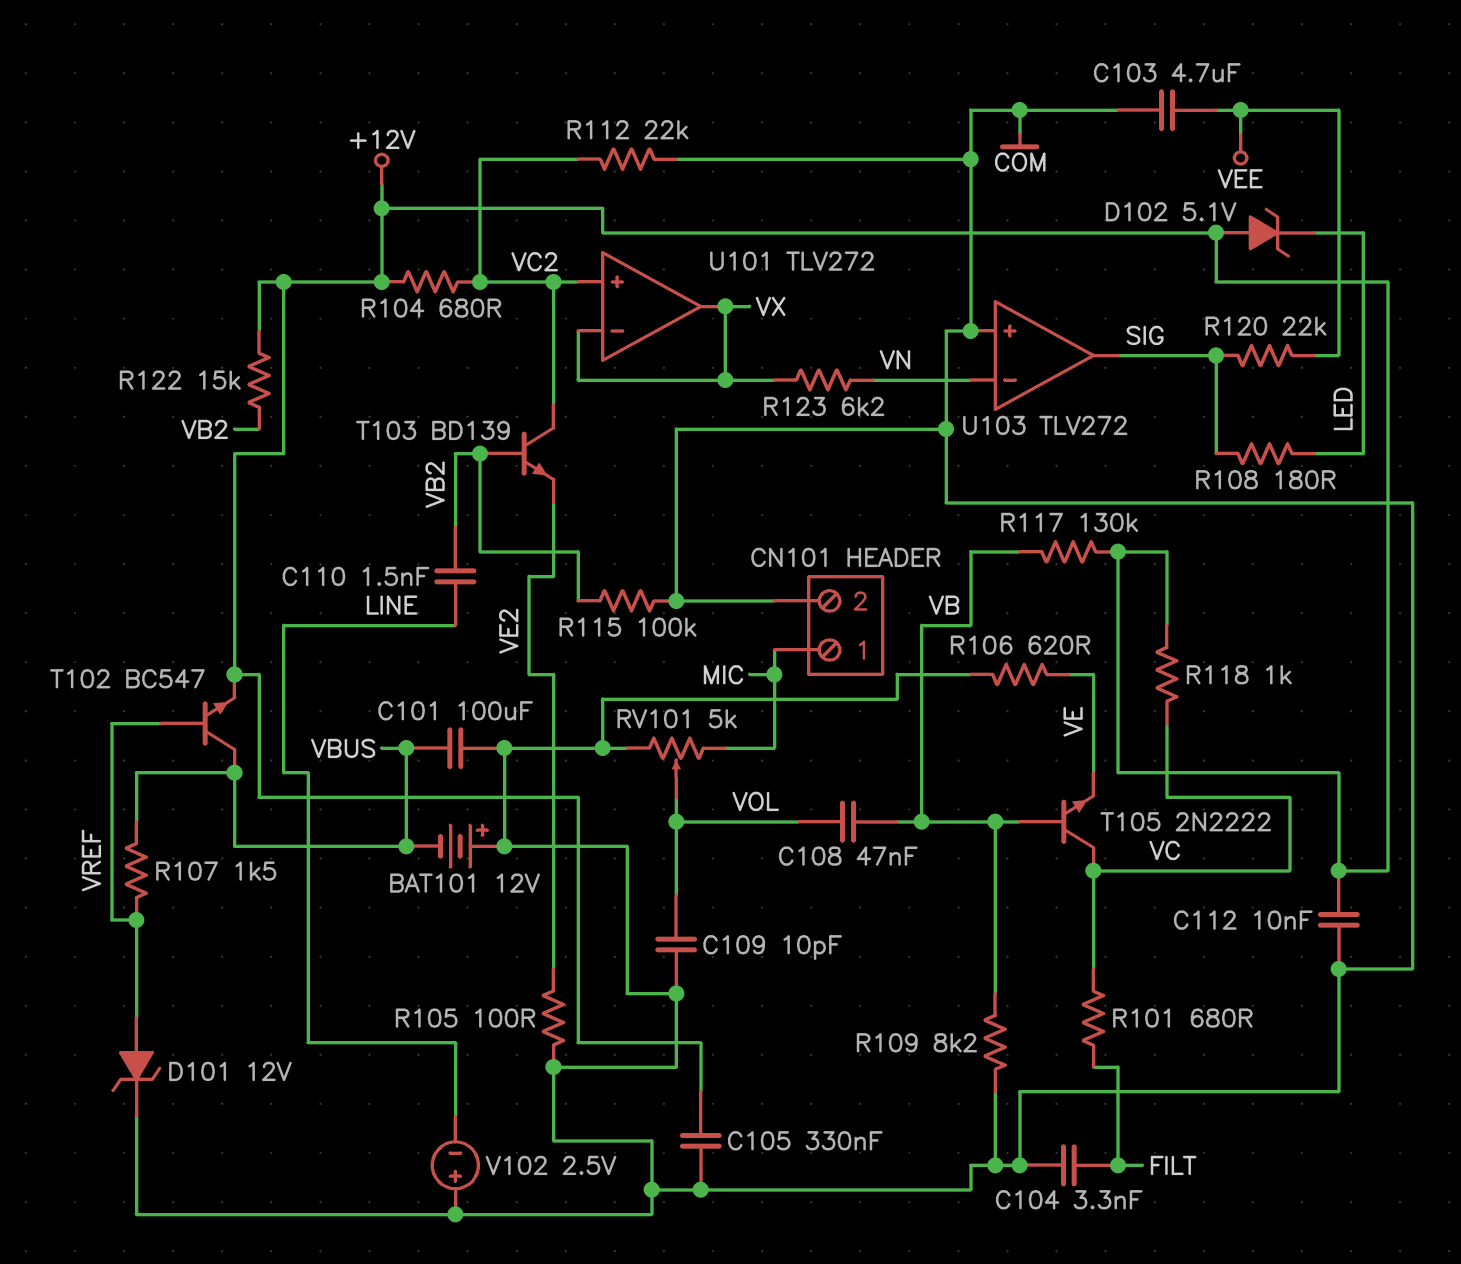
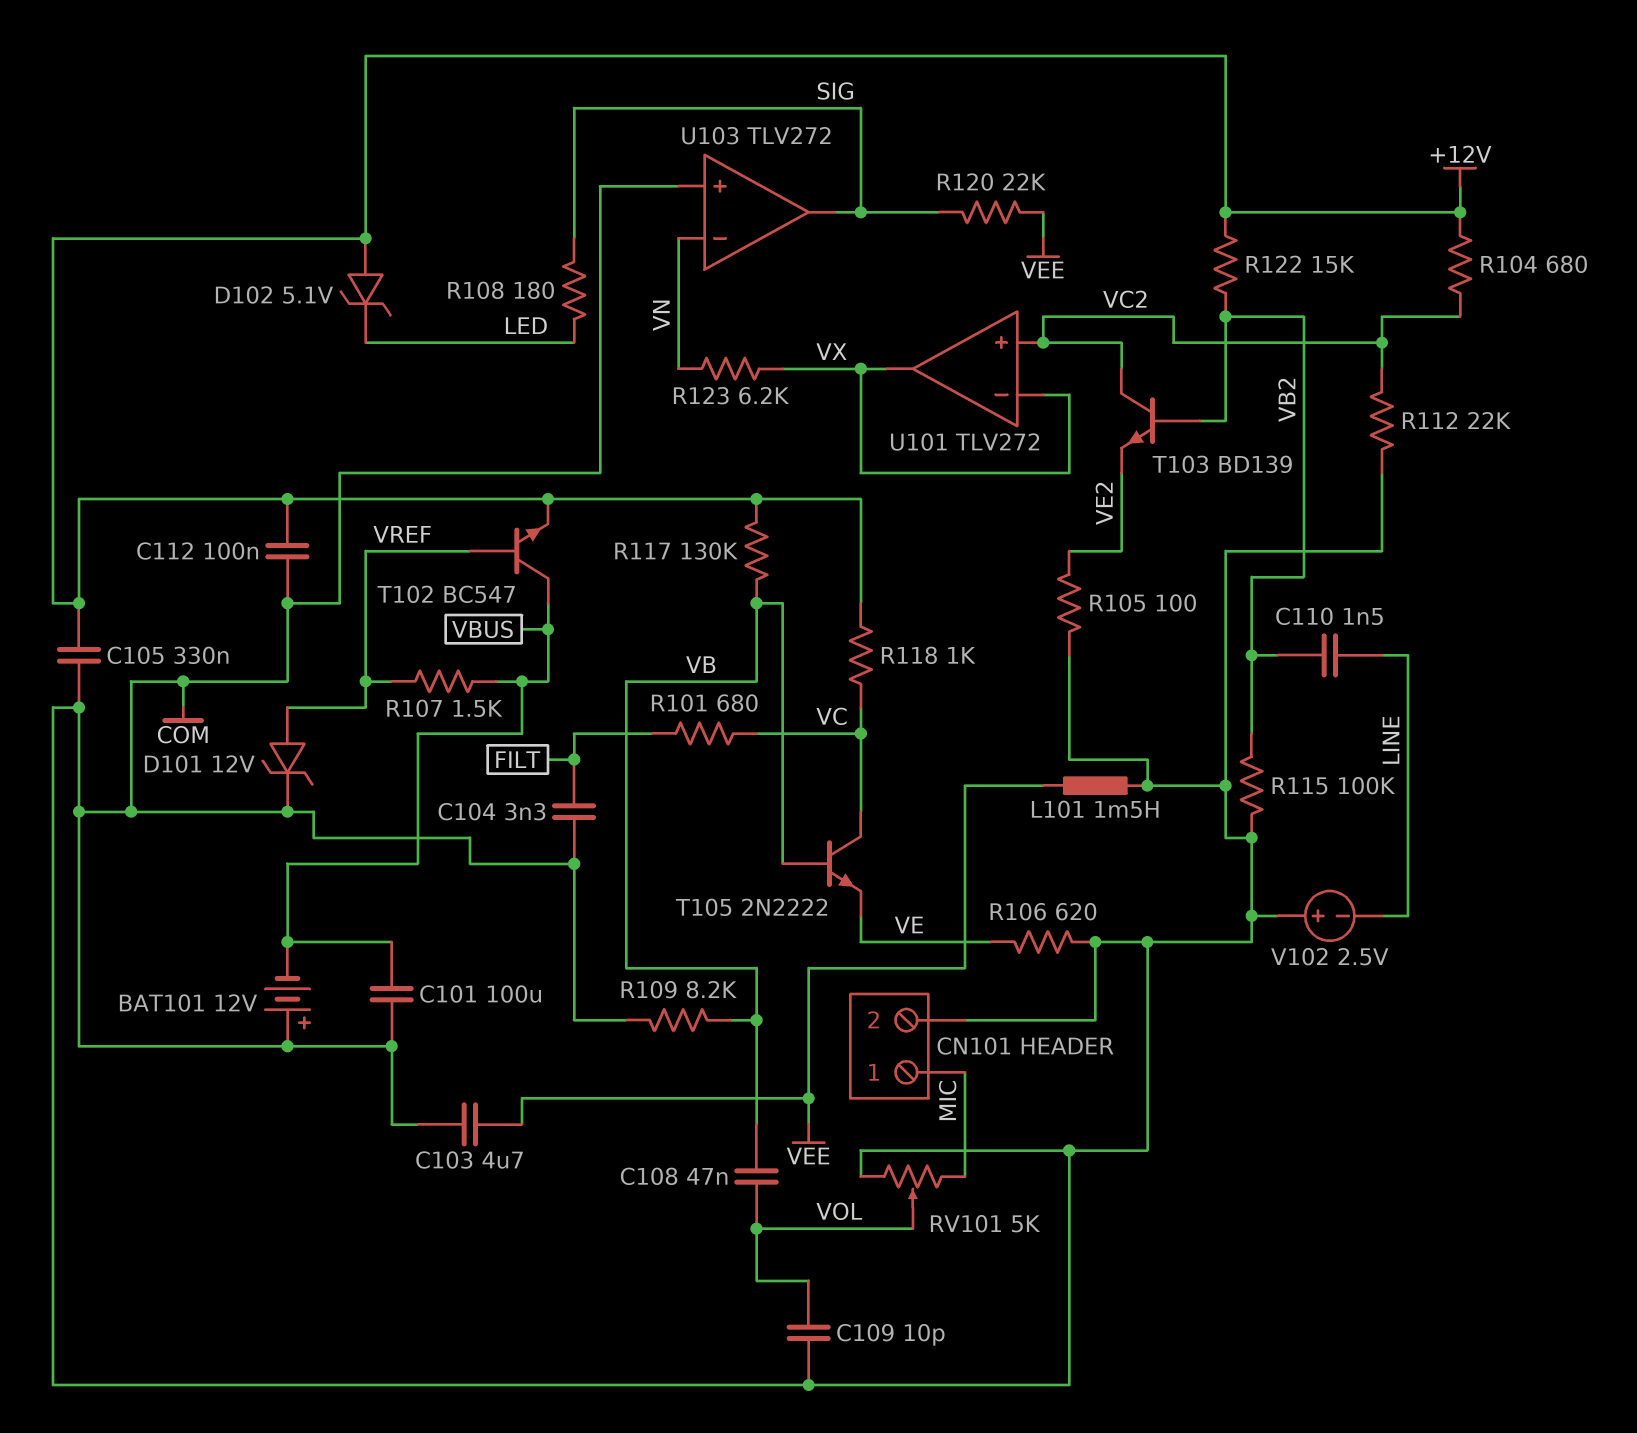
C112: 10nF (+12V, COM) -> 100nF (+12V, COM)
L101: none -> 1.5mH (COM, VEE)

